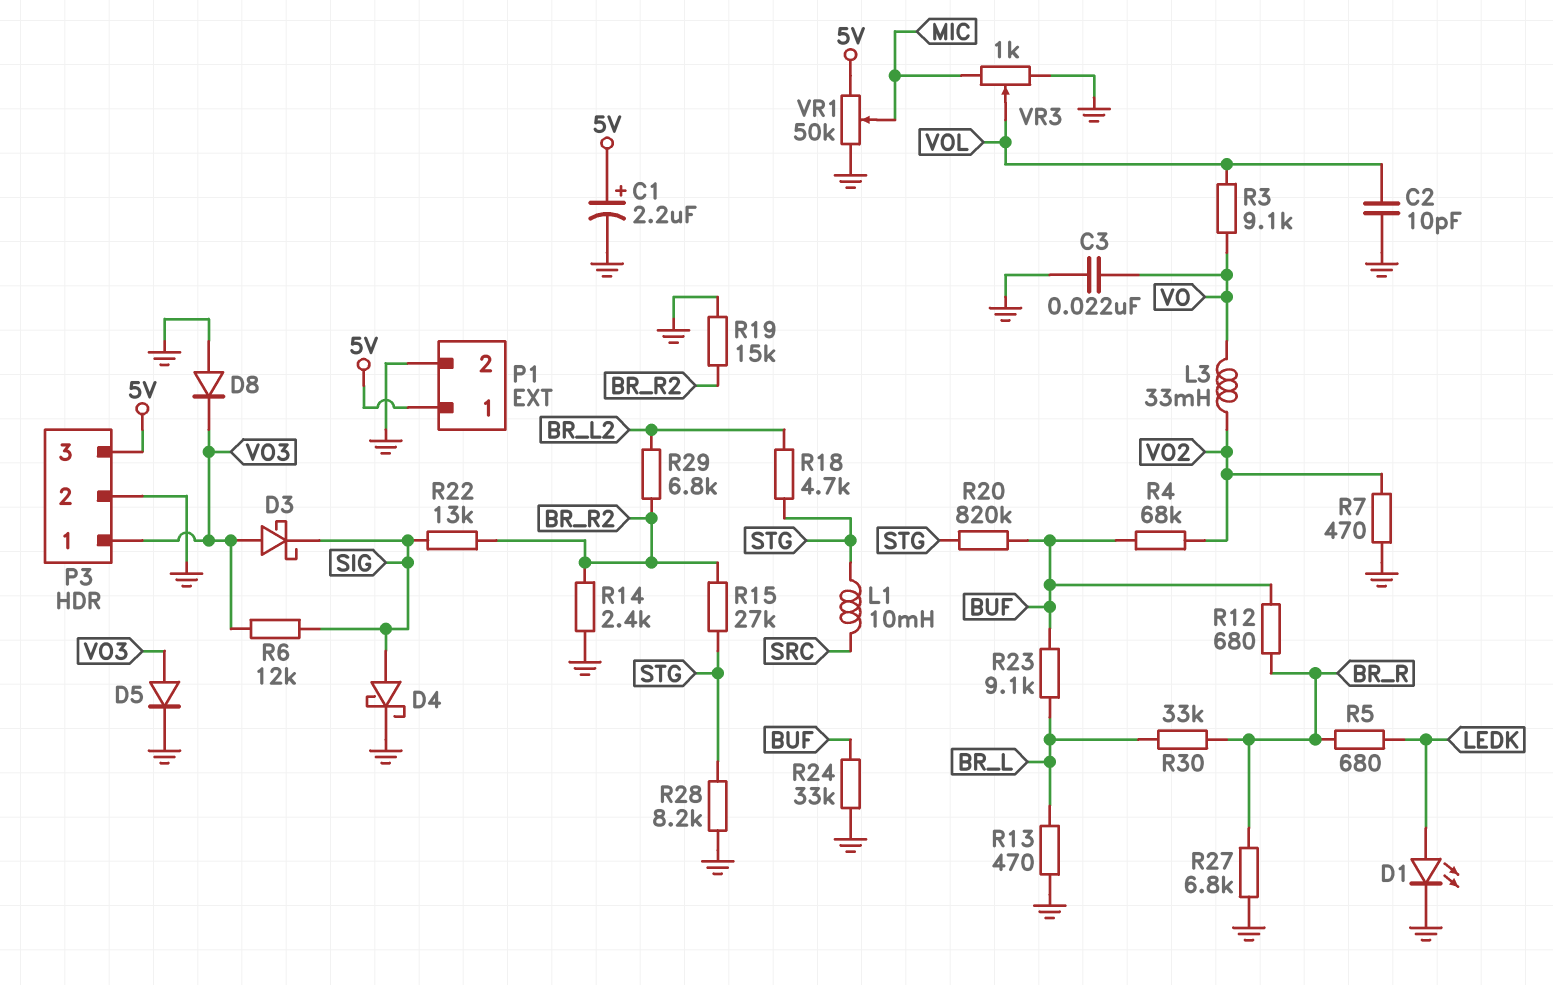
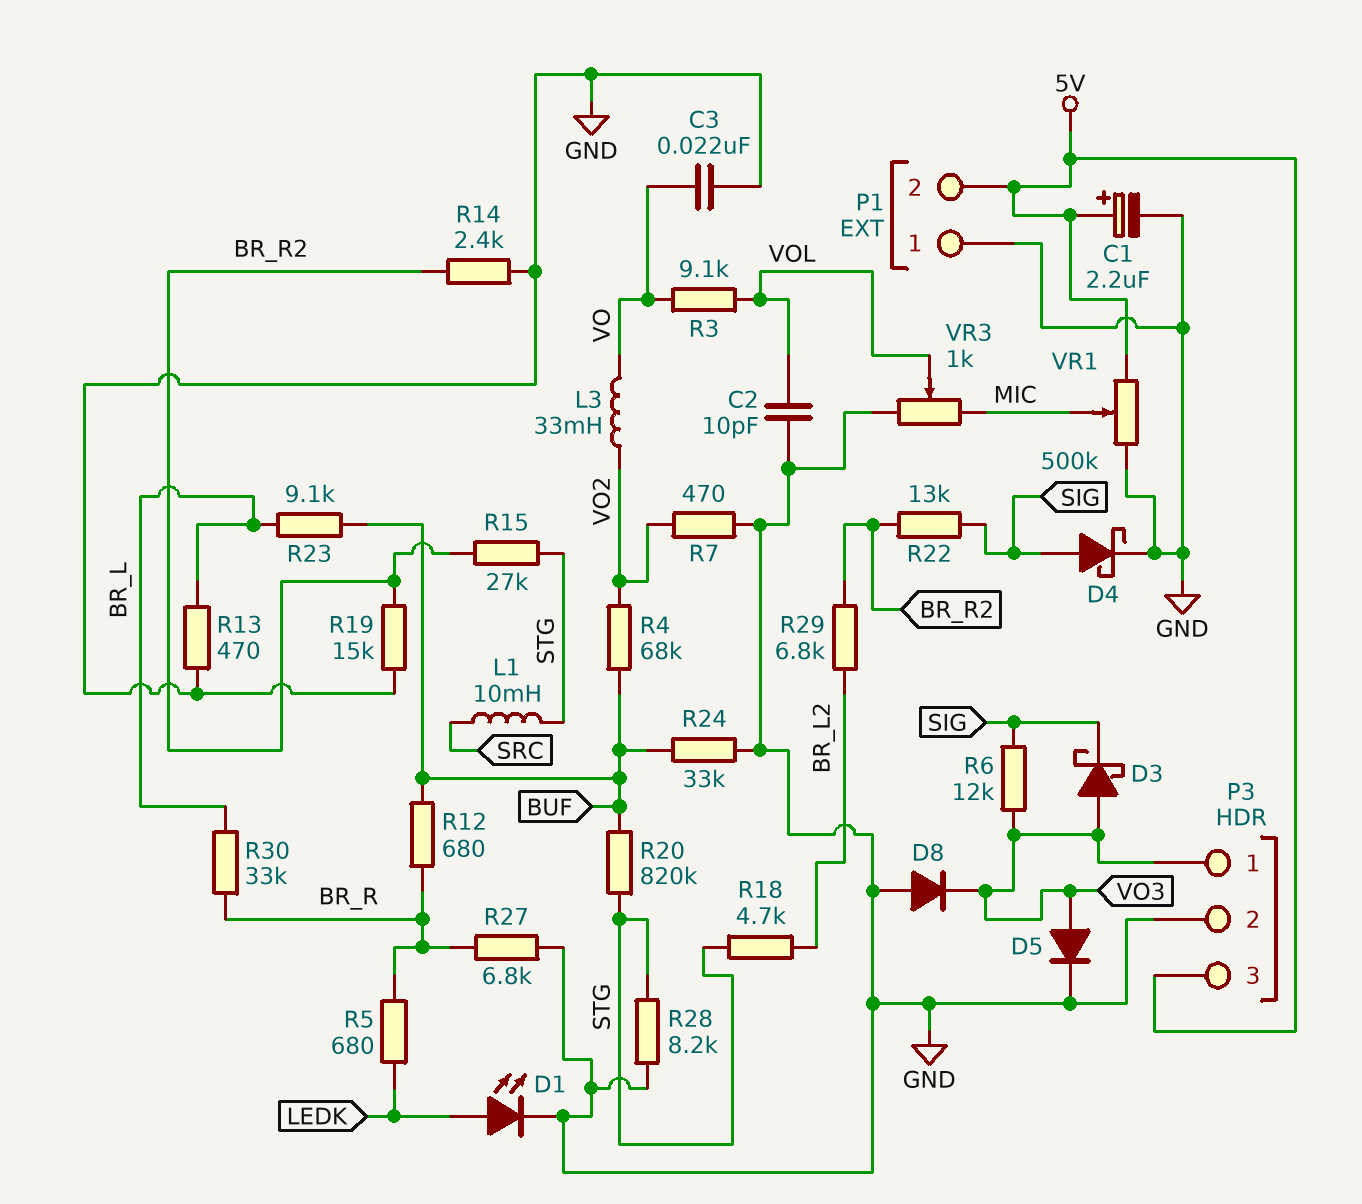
P1 pin 1: 5V -> GND
P1 pin 2: GND -> 5V
VR1: 50k (5V, GND, wiper MIC) -> 500k (5V, GND, wiper MIC)

